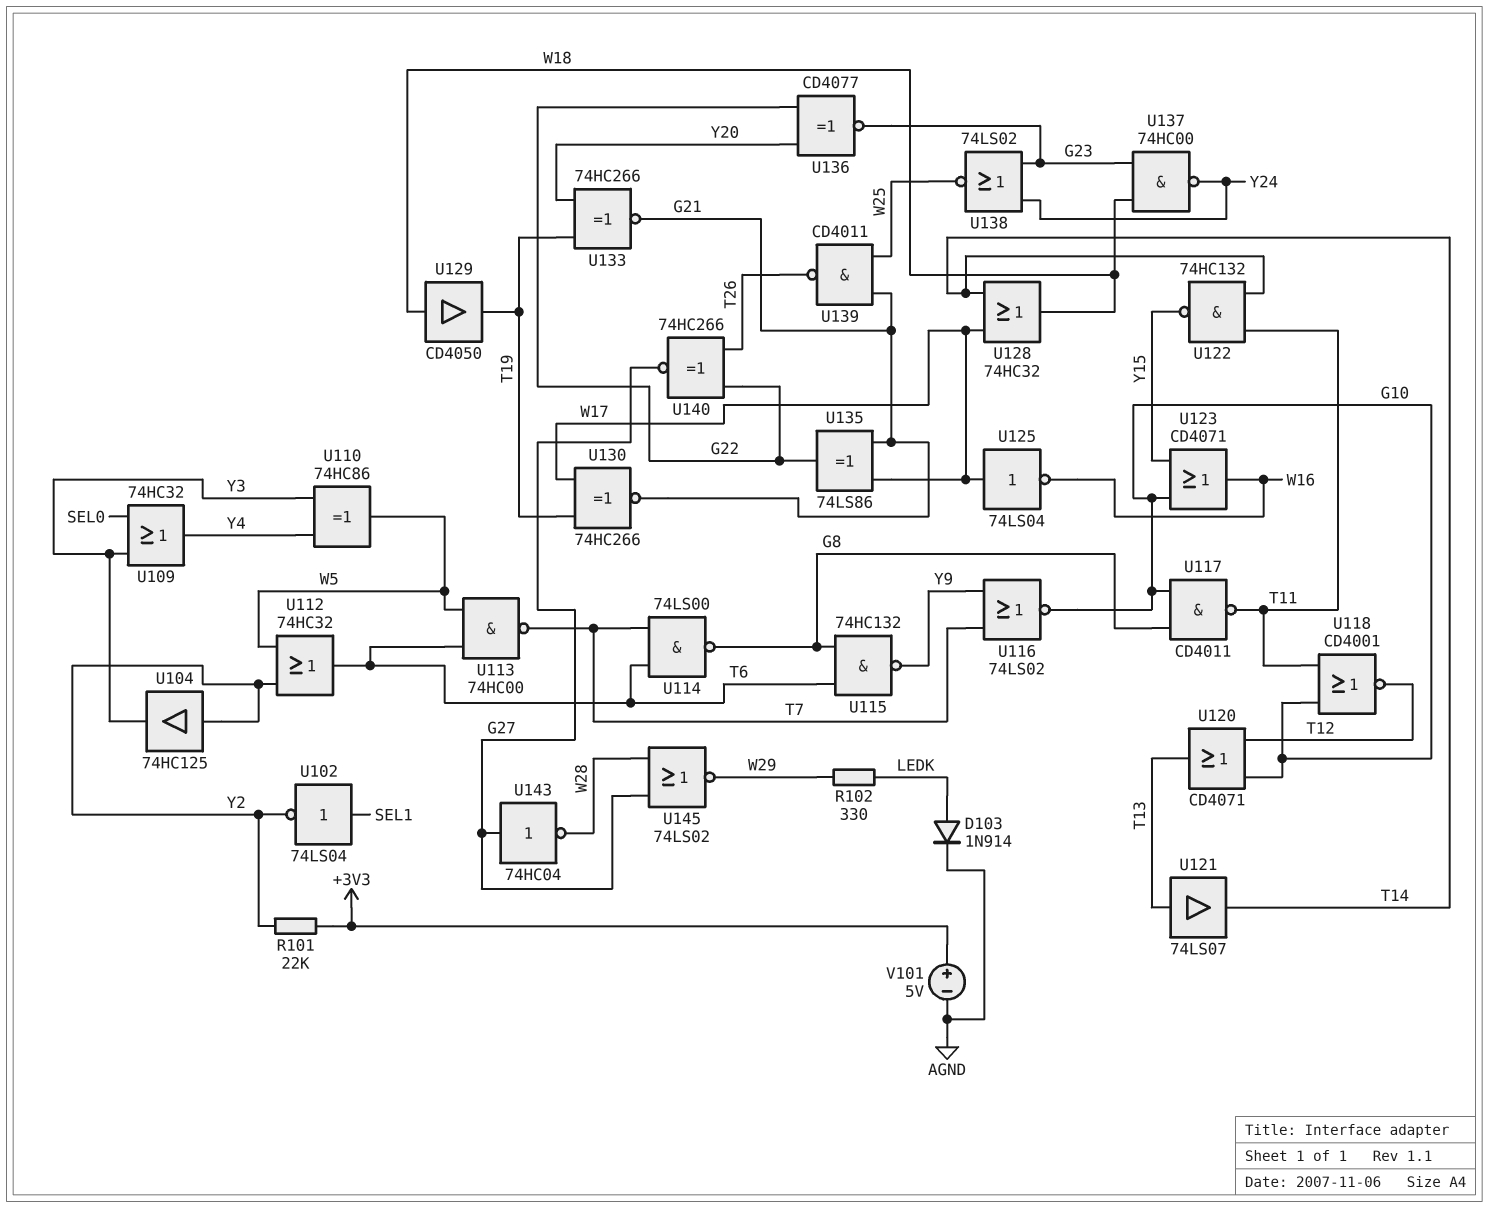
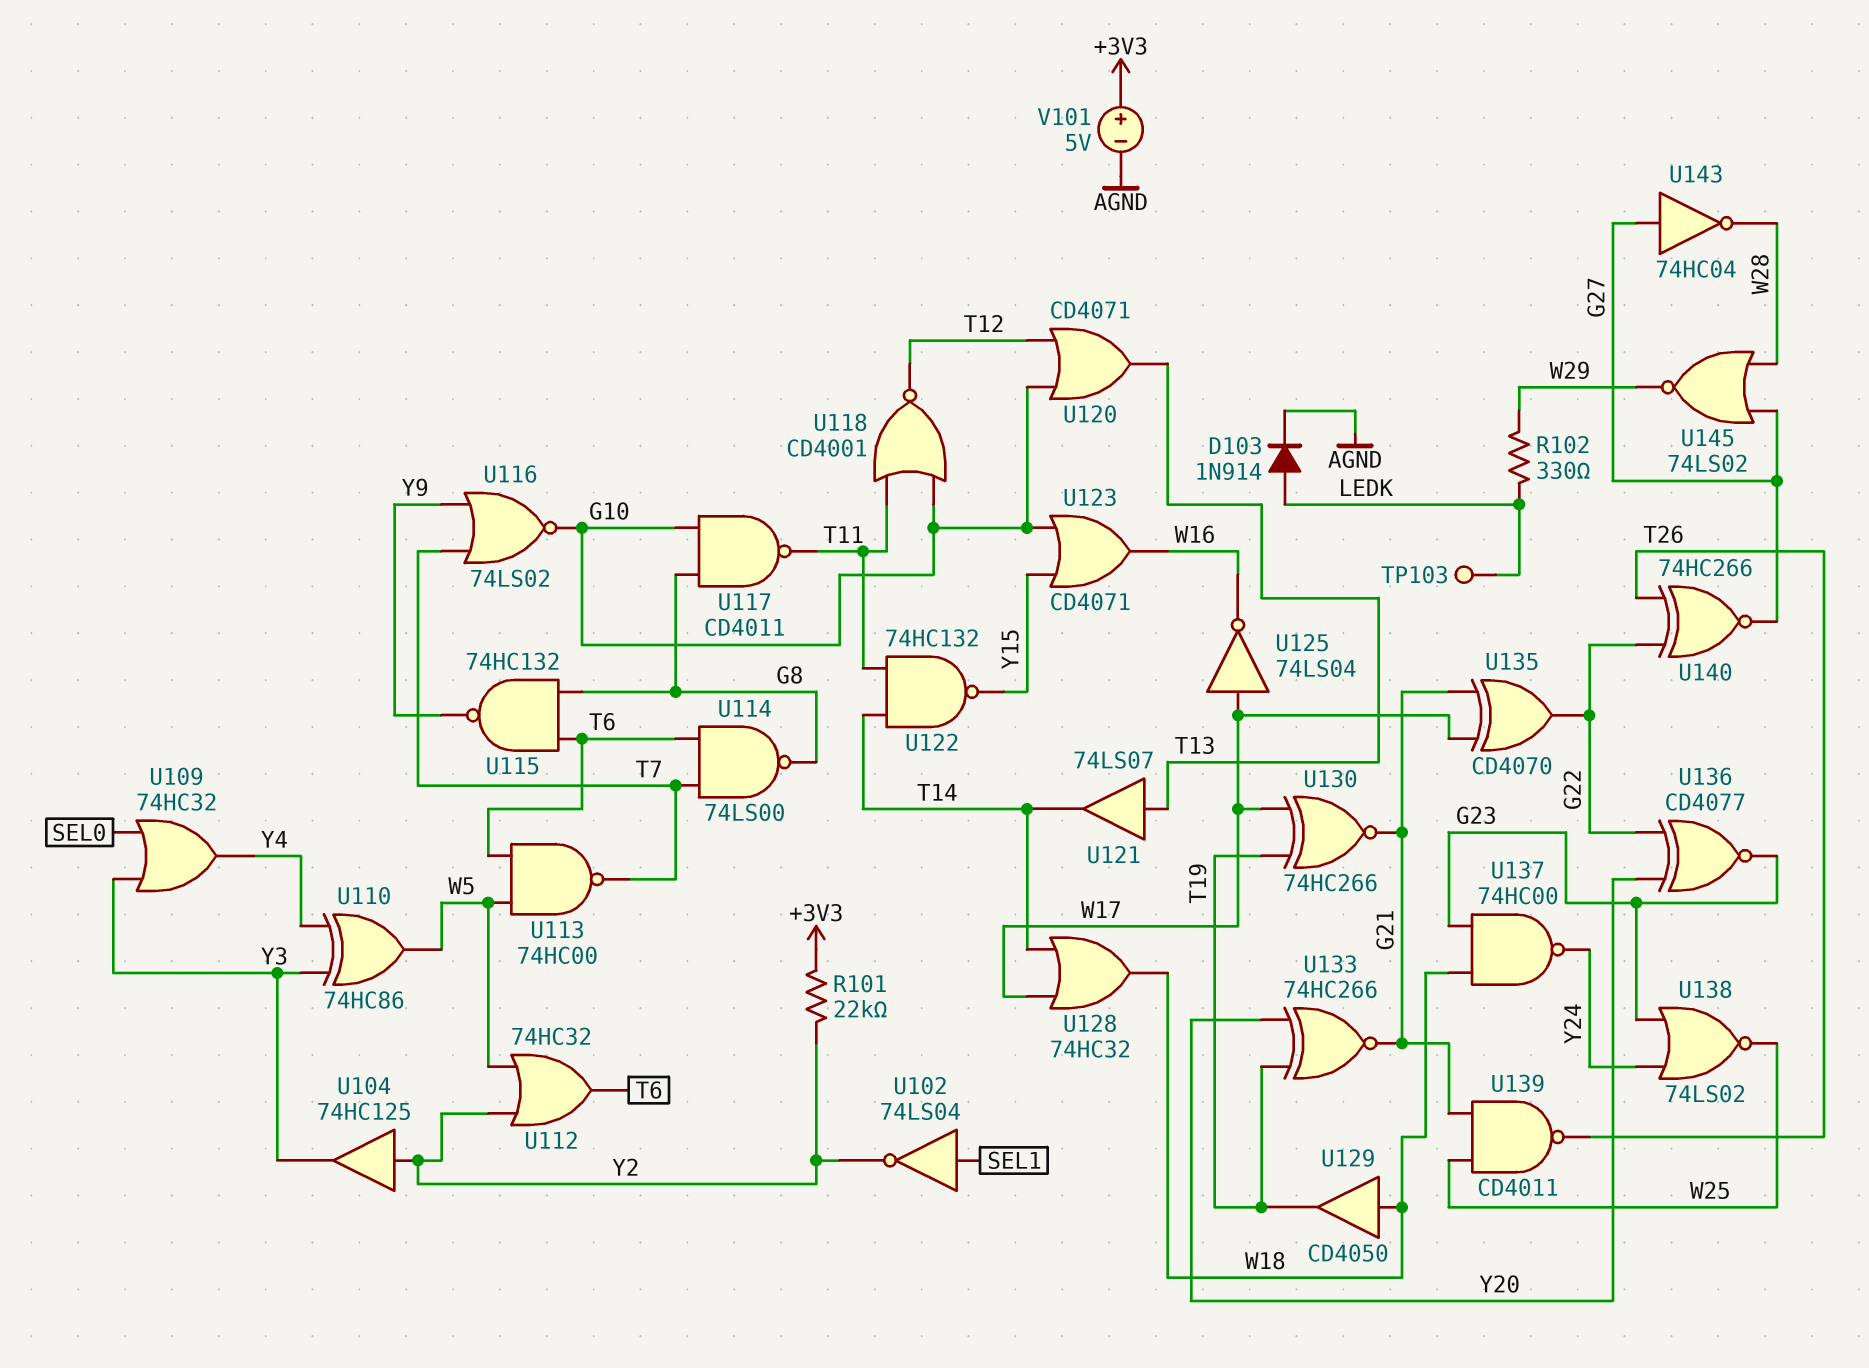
TP103: none -> test point (LEDK)
U135: XOR 74LS86 (in G21, in W17, out G22) -> XOR CD4070 (in G21, in W17, out G22)

